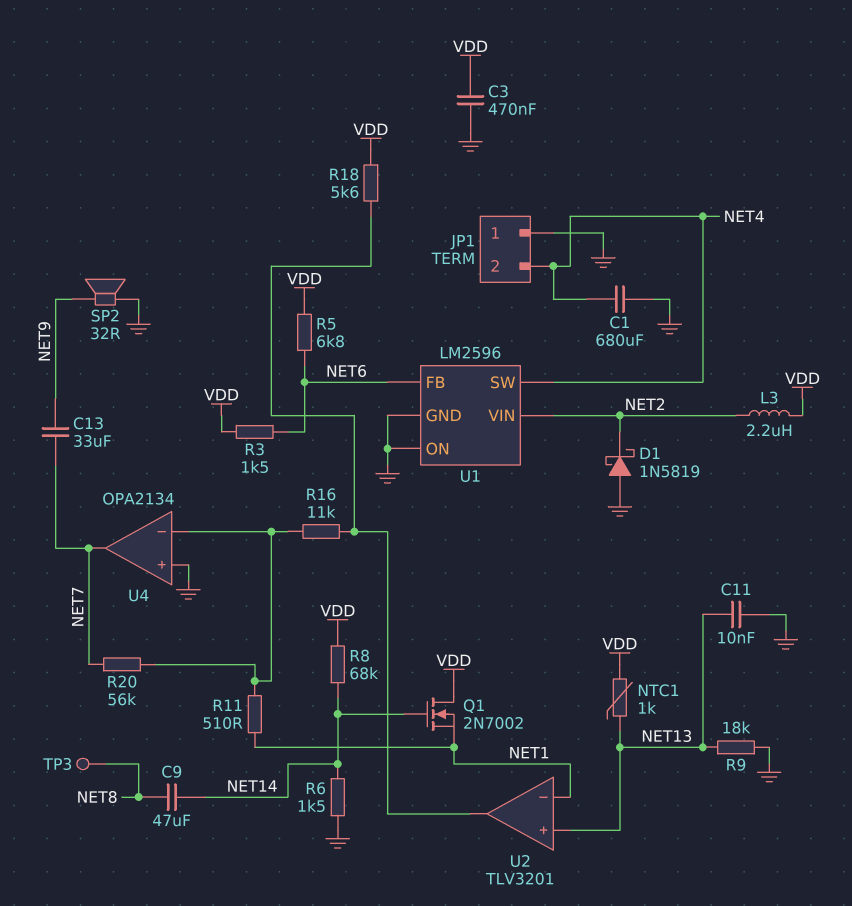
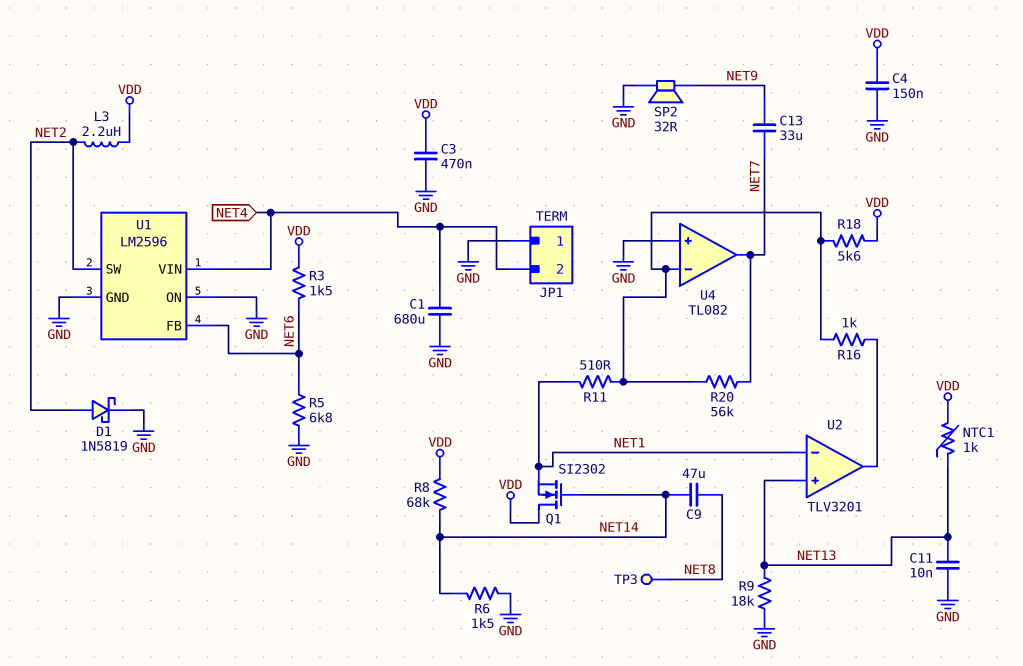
C4: none -> 150nF (GND, VDD)
D1: schottky 1N5819 (A GND, K NET2) -> schottky 1N5819 (A NET2, K GND)
Q1: NMOS 2N7002 (G NET14, D VDD, S NET1) -> NMOS SI2302 (G NET14, D VDD, S NET1)
R5: 6.8k (NET6, VDD) -> 6.8k (GND, NET6)
R16: 11k (U2/out, U4/in-) -> 1k (U2/out, U4/in-)
R18: 5.6k (U2/out, VDD) -> 5.6k (U4/in-, VDD)
U1 pin SW: NET4 -> NET2
U1 pin VIN: NET2 -> NET4
U4: OPA2134 -> TL082

